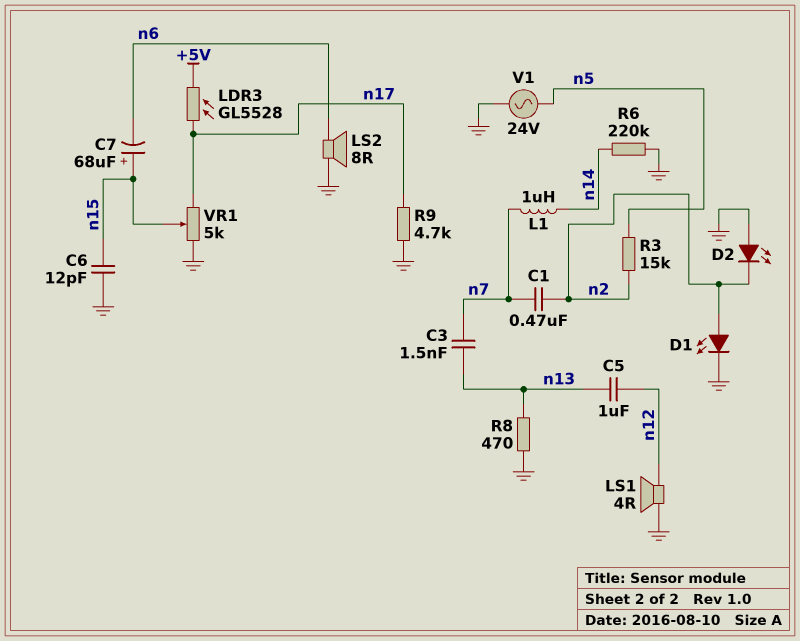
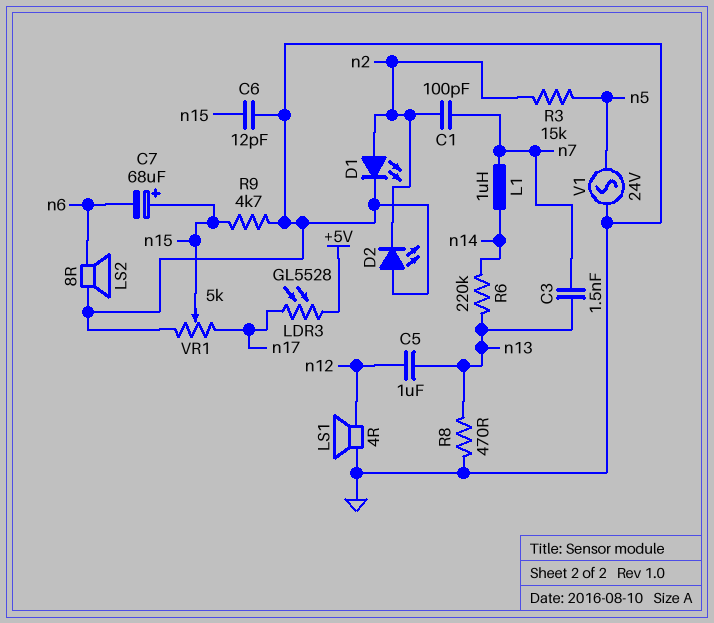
C1: 470nF (n2, n7) -> 100pF (n2, n7)
R6: 220k (GND, n14) -> 220k (n13, n14)
R9: 4.7k (GND, n17) -> 4.7k (GND, n15)

